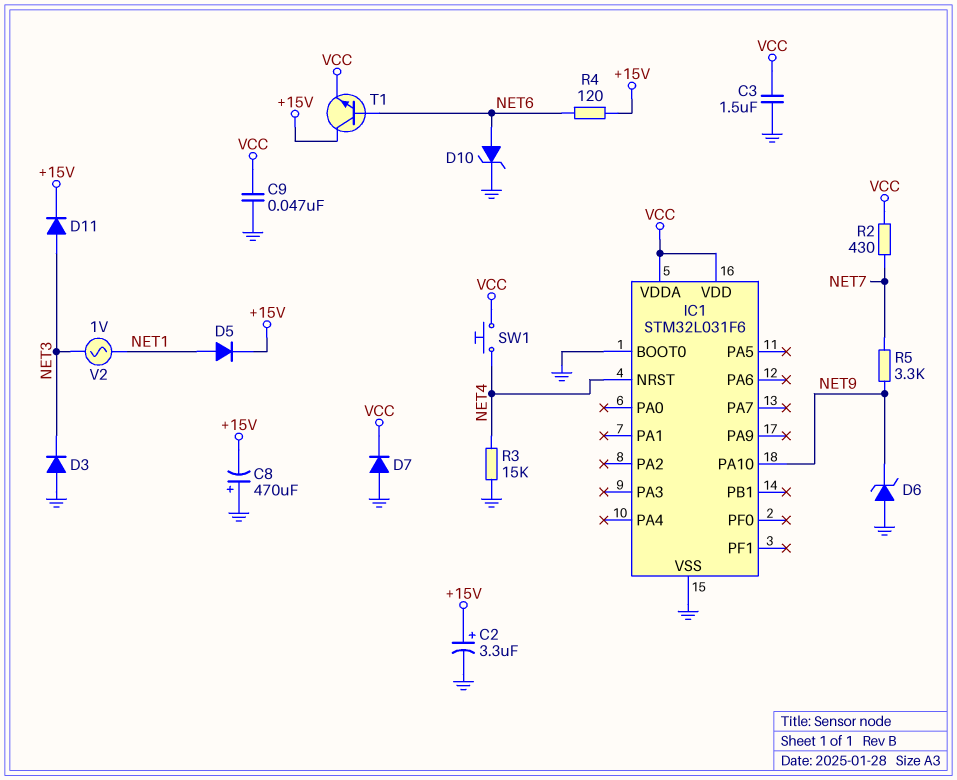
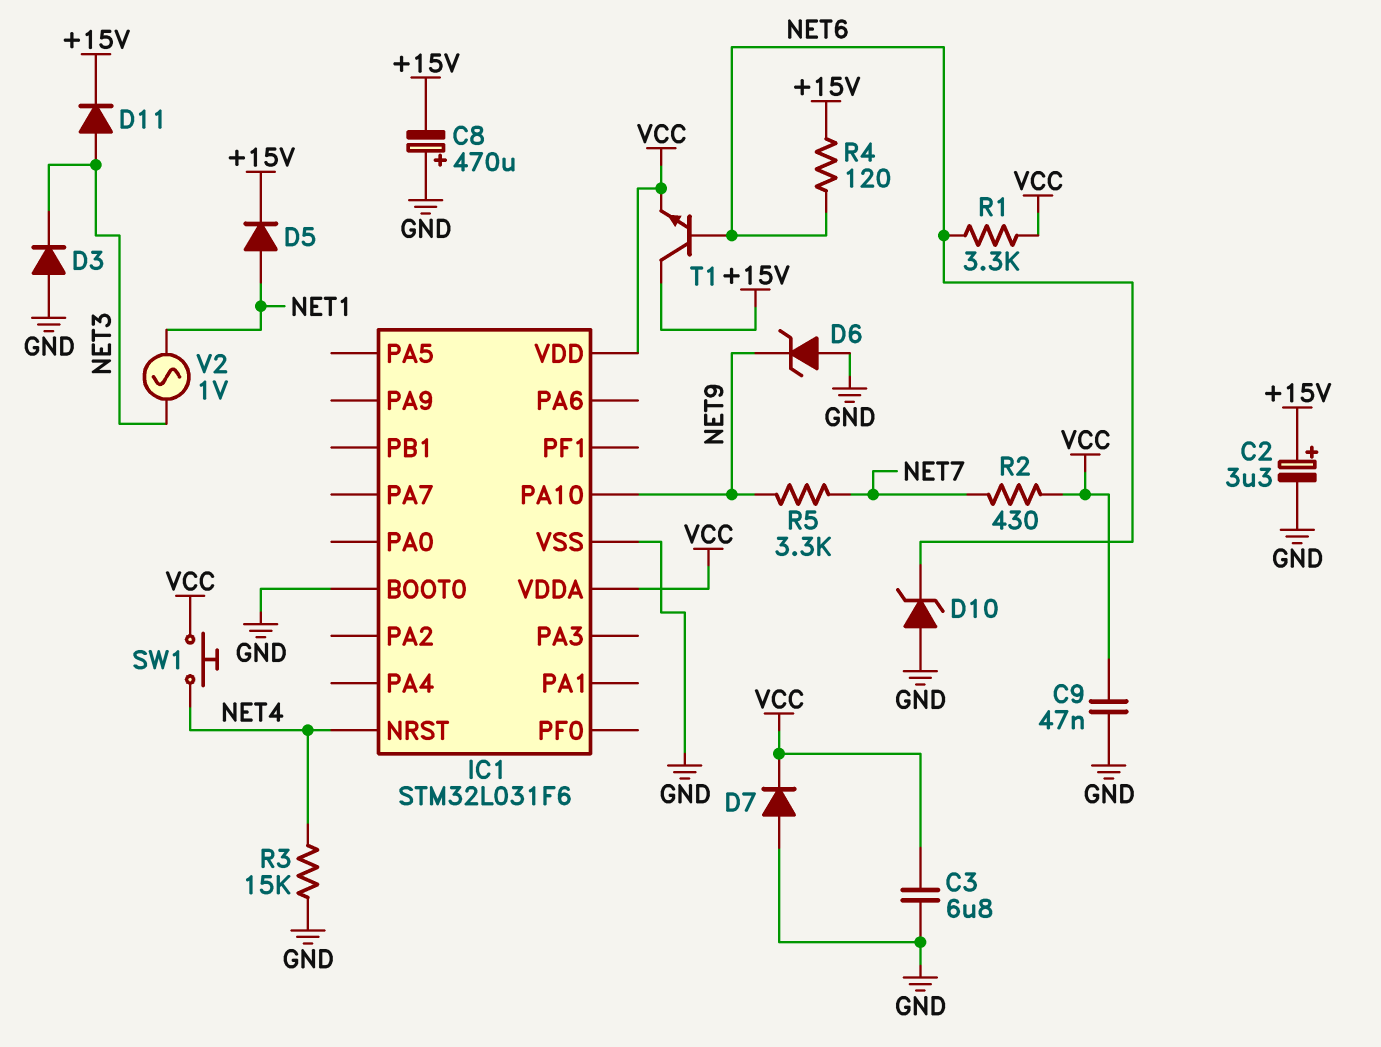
C3: 1.5uF (GND, VCC) -> 6.8uF (GND, VCC)
D10: zener (A NET6, K GND) -> zener (A GND, K NET6)
R1: none -> 3.3k (NET6, VCC)

